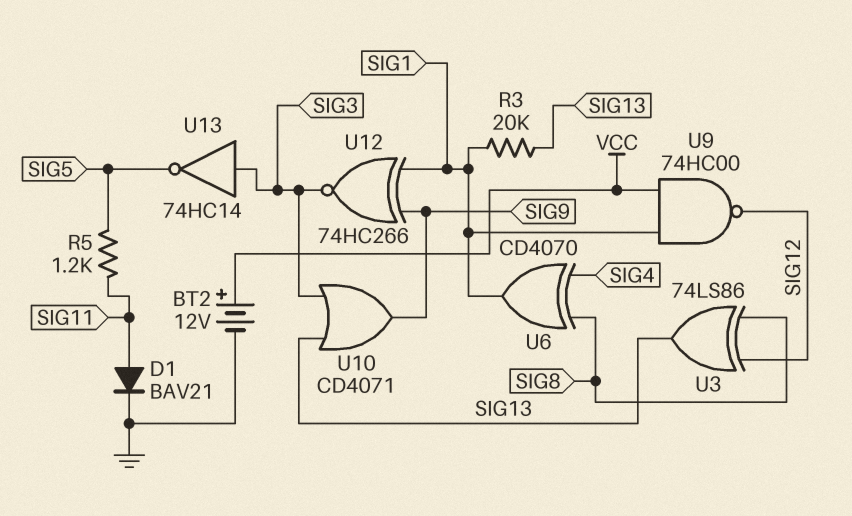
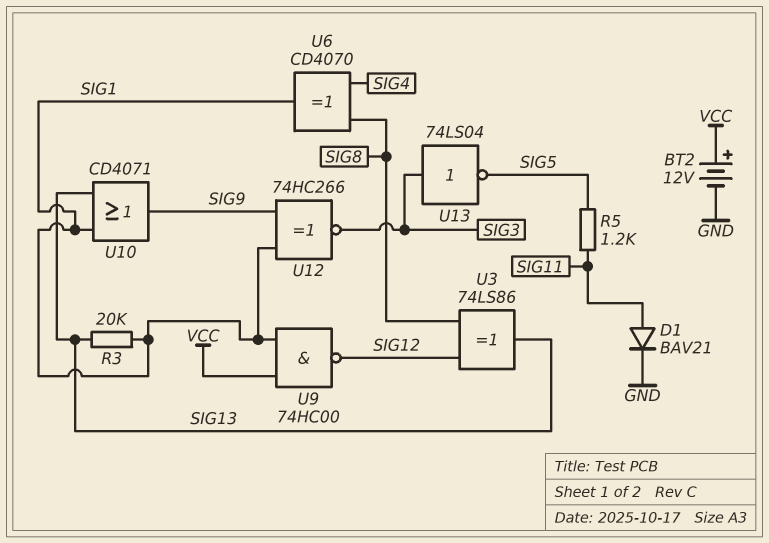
U10: OR CD4071 (in SIG3, in SIG13, out SIG9) -> OR CD4071 (in SIG1, in SIG13, out SIG9)
U13: NOT 74HC14 (in SIG3, out SIG5) -> NOT 74LS04 (in SIG3, out SIG5)

